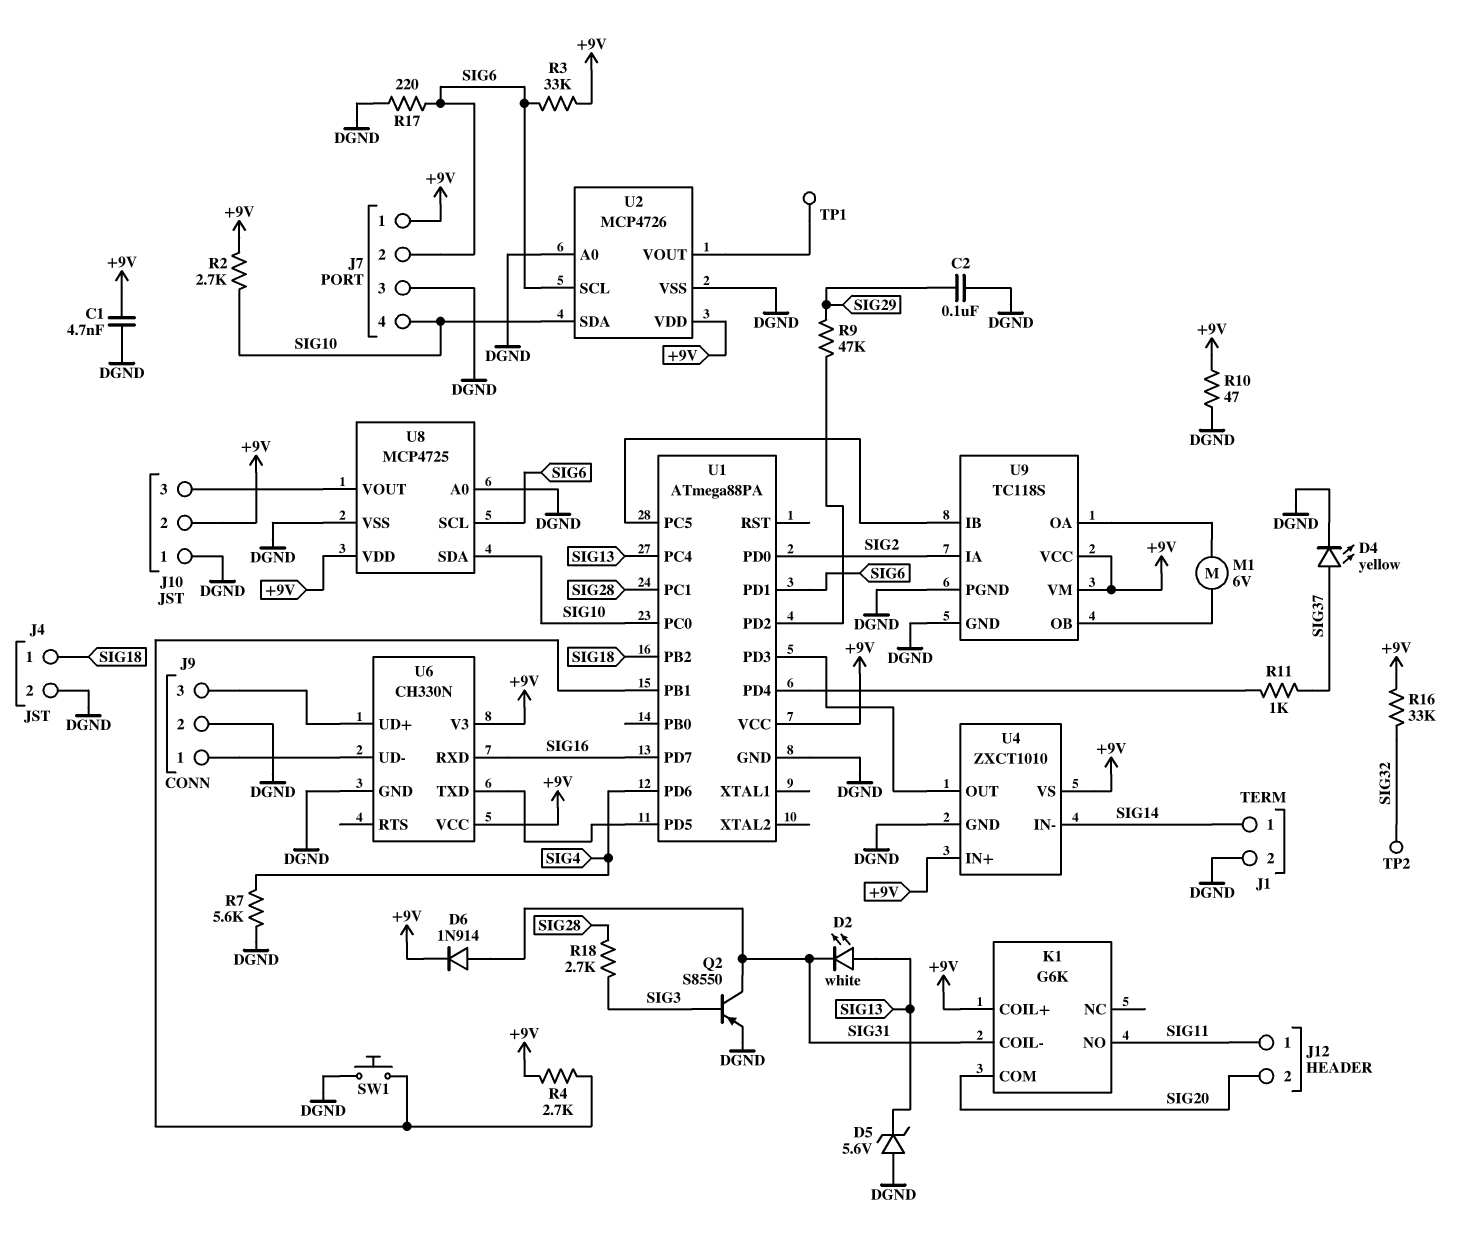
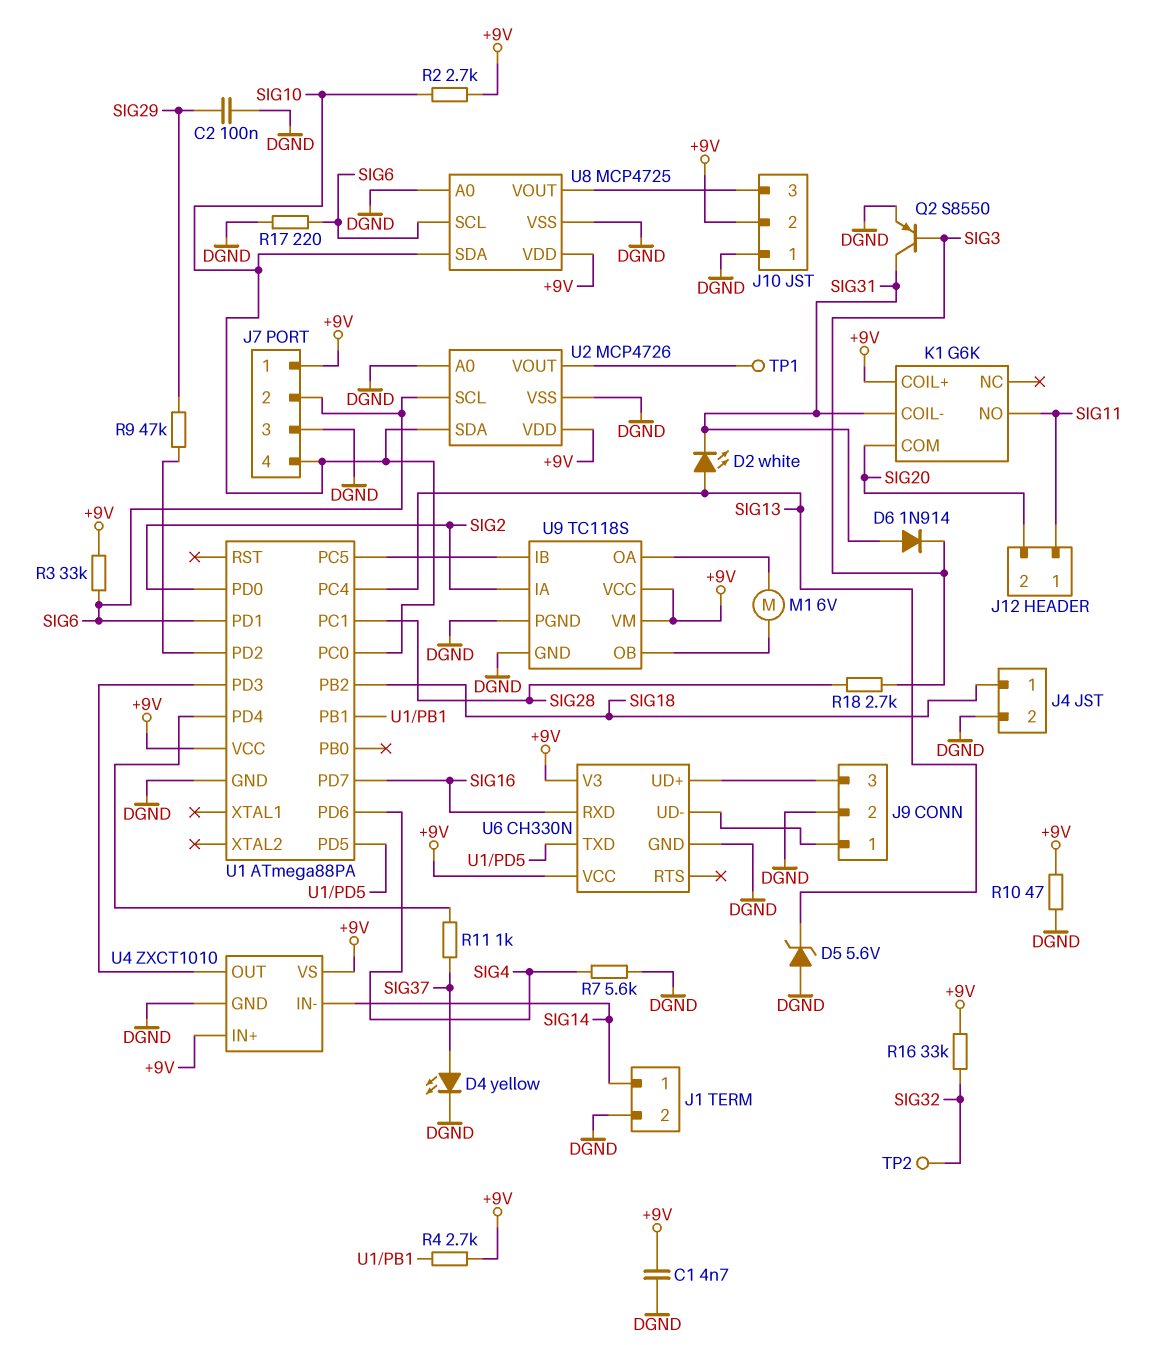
D6: diode 1N914 (A SIG31, K +9V) -> diode 1N914 (A SIG31, K SIG3)
SW1: button (DGND, U1/PB1) -> none

